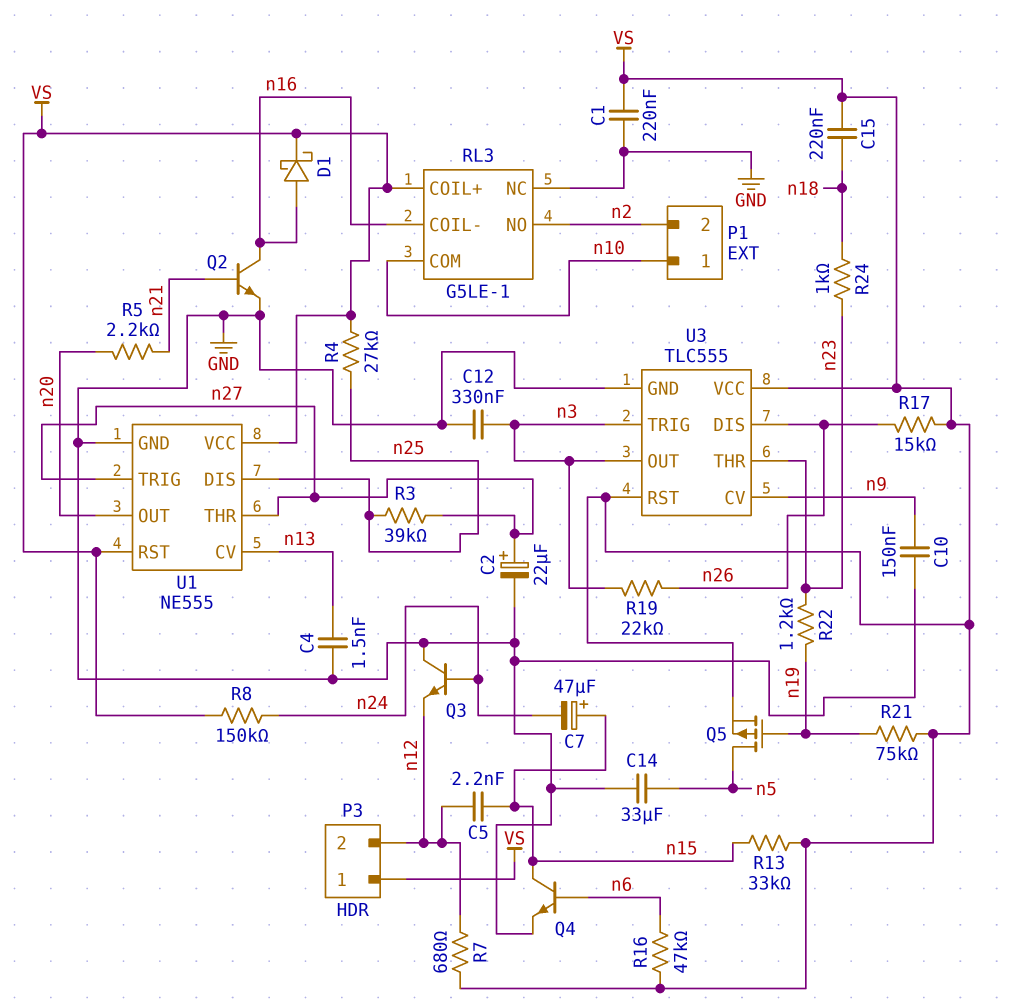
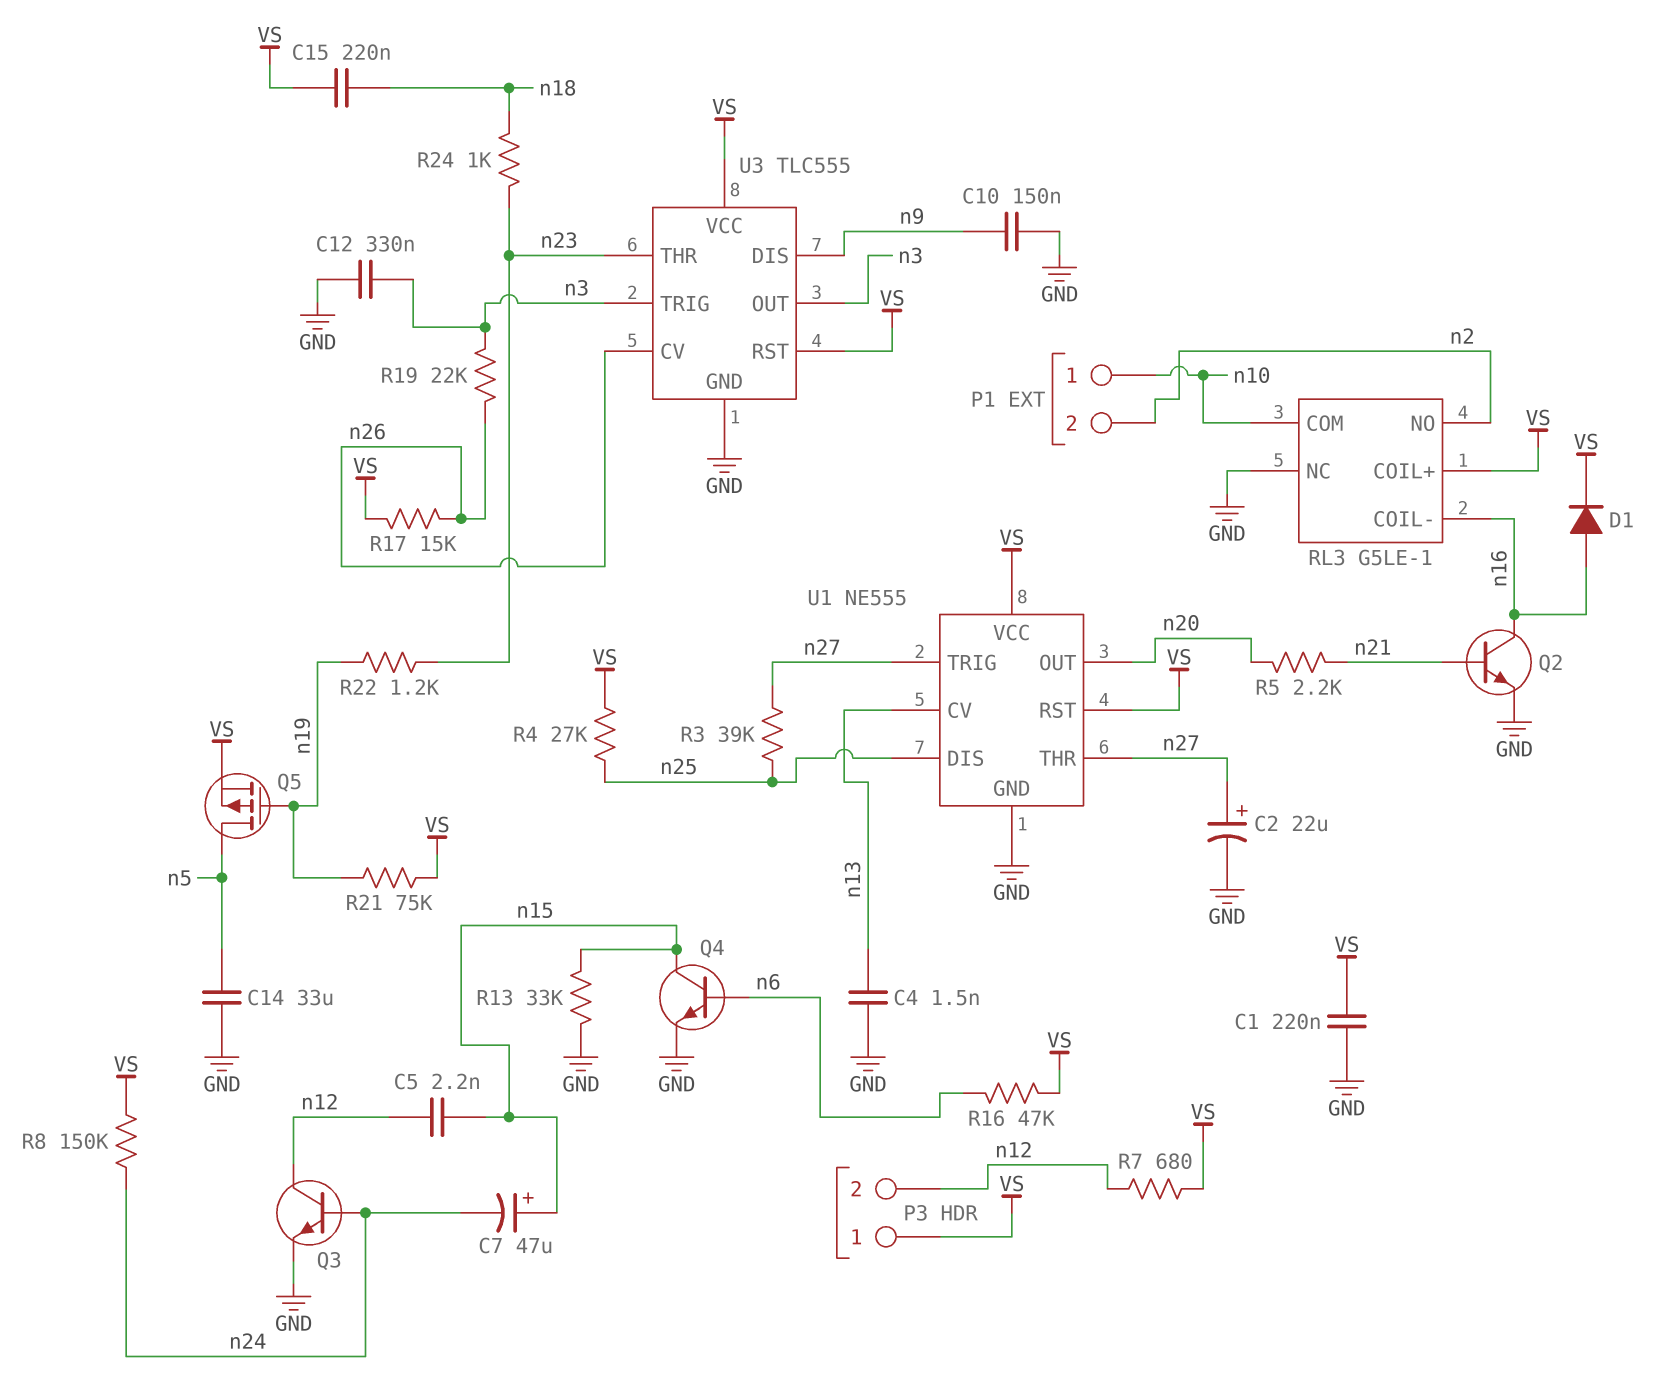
D1: schottky (A n16, K VS) -> diode (A n16, K VS)
Q3: NPN (B n24, C GND, E n12) -> NPN (B n24, C n12, E GND)
R13: 33k (VS, n15) -> 33k (GND, n15)
U3 pin CV: n9 -> n26
U3 pin DIS: n26 -> n9

